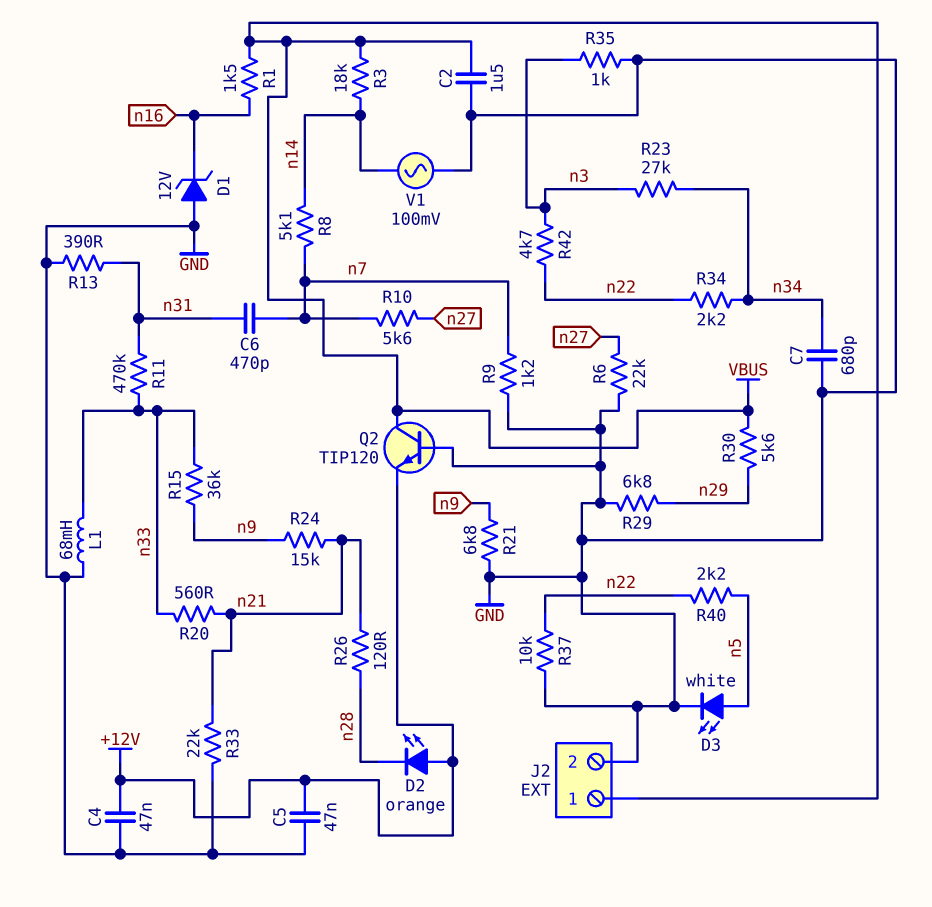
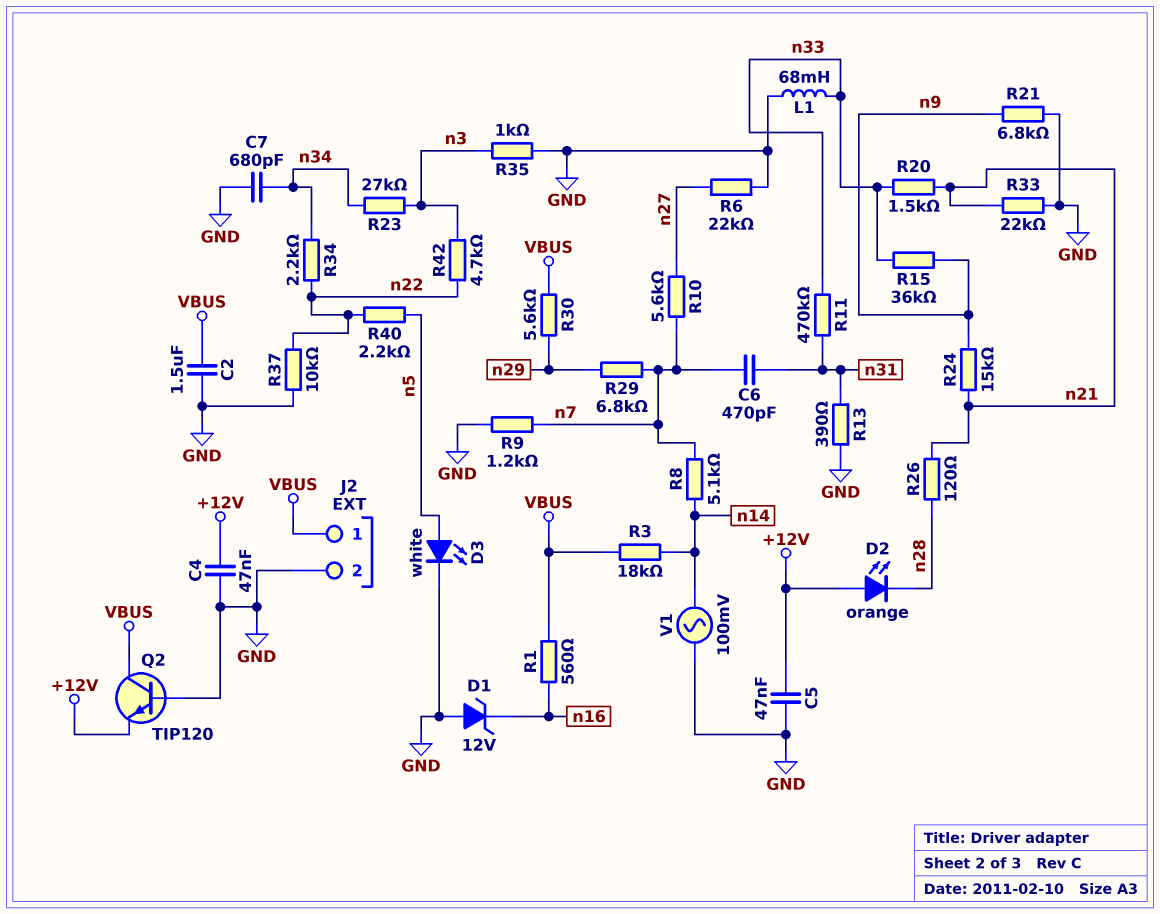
R1: 1.5k (VBUS, n16) -> 560 (VBUS, n16)
R20: 560 (n21, n33) -> 1.5k (n21, n33)
R29: 6.8k (GND, n29) -> 6.8k (n7, n29)

